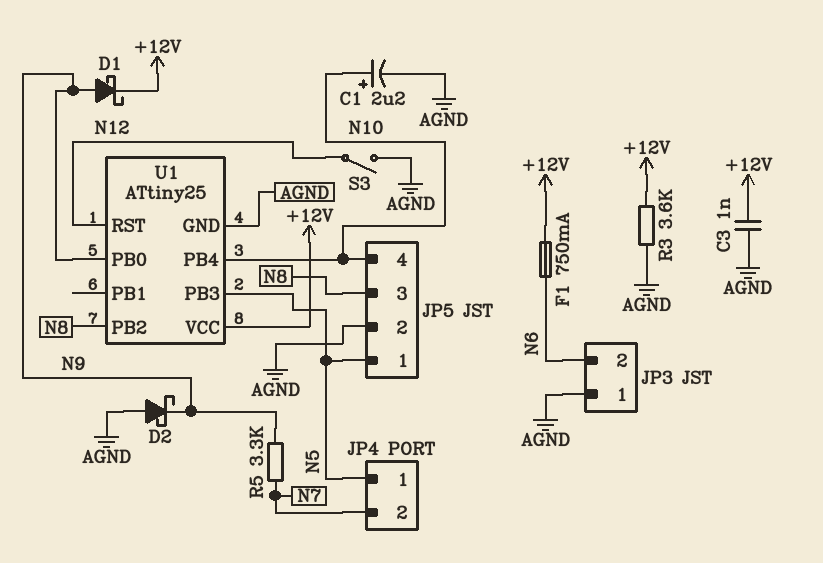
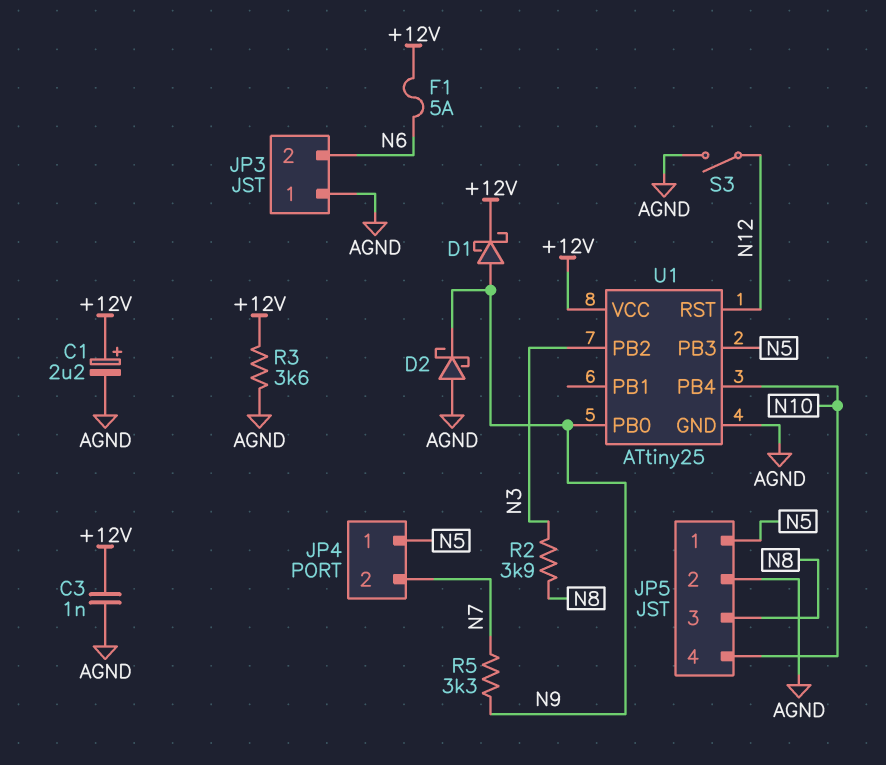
C1: 2.2uF (plus N10, minus AGND) -> 2.2uF (plus +12V, minus AGND)
F1: 750mA (+12V, N6) -> 5A (+12V, N6)
R2: none -> 3.9k (N3, N8)
U1 pin PB2: N8 -> N3

